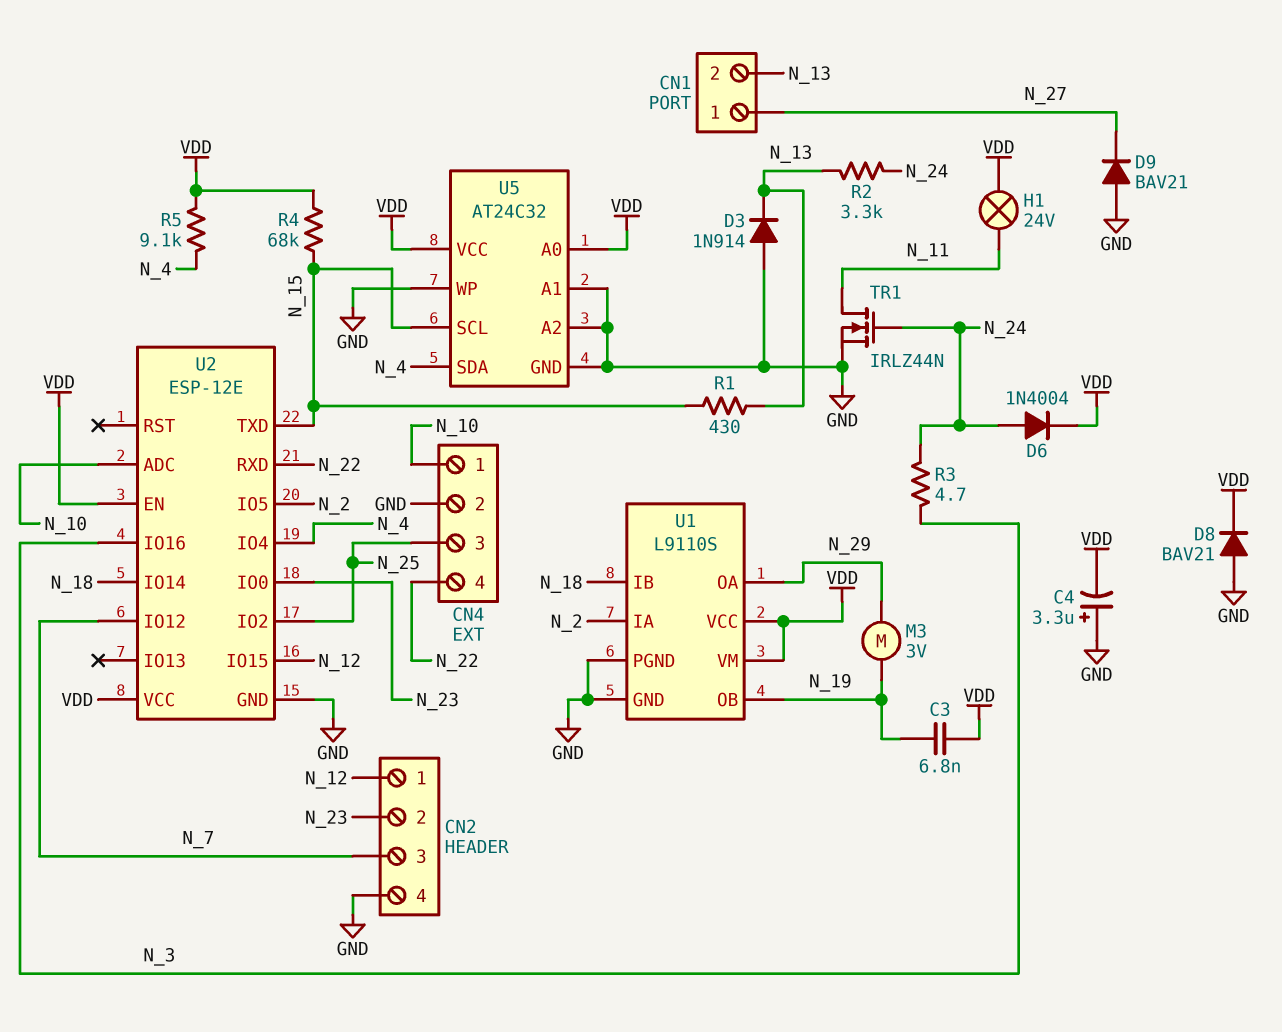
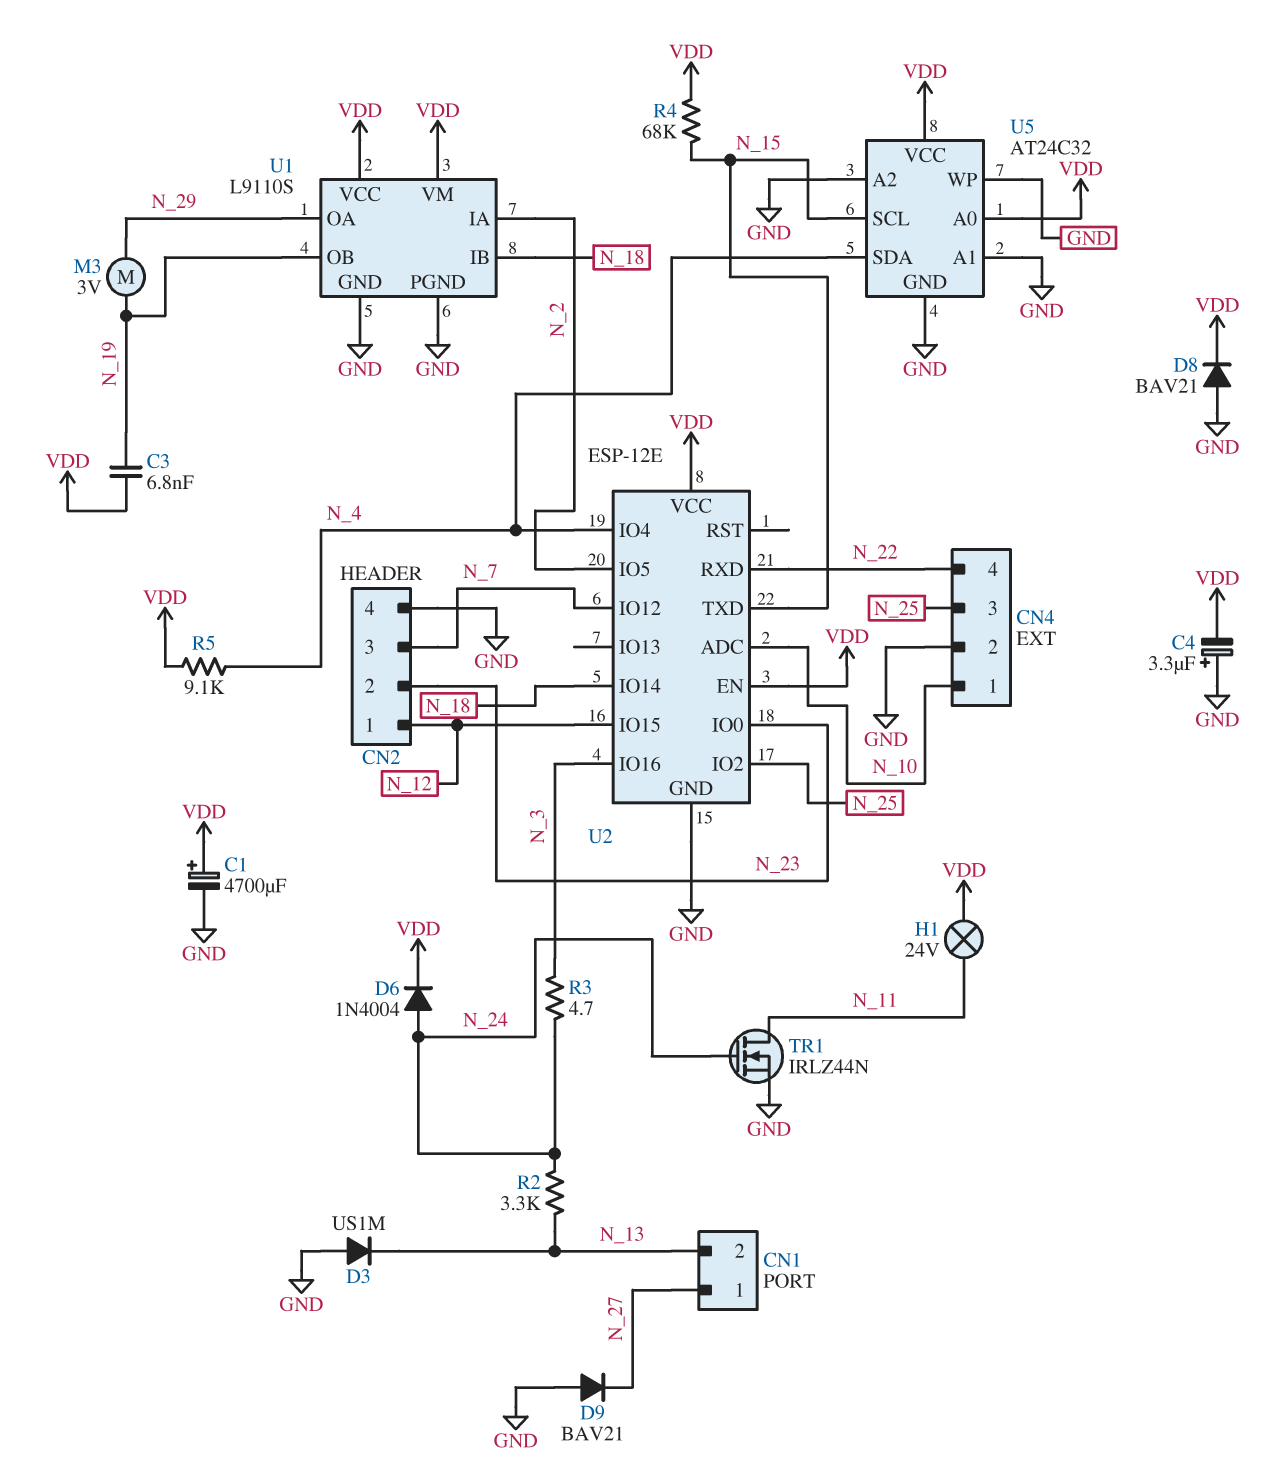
C1: none -> 4700uF (plus VDD, minus GND)
D3: diode 1N914 (A GND, K N_13) -> diode US1M (A GND, K N_13)
R1: 430 (N_13, N_15) -> none

